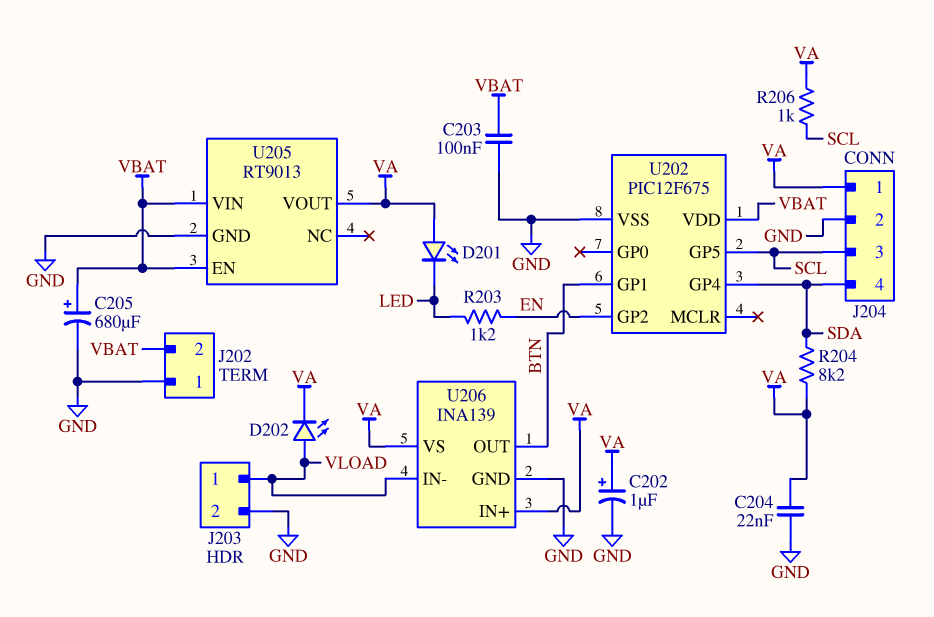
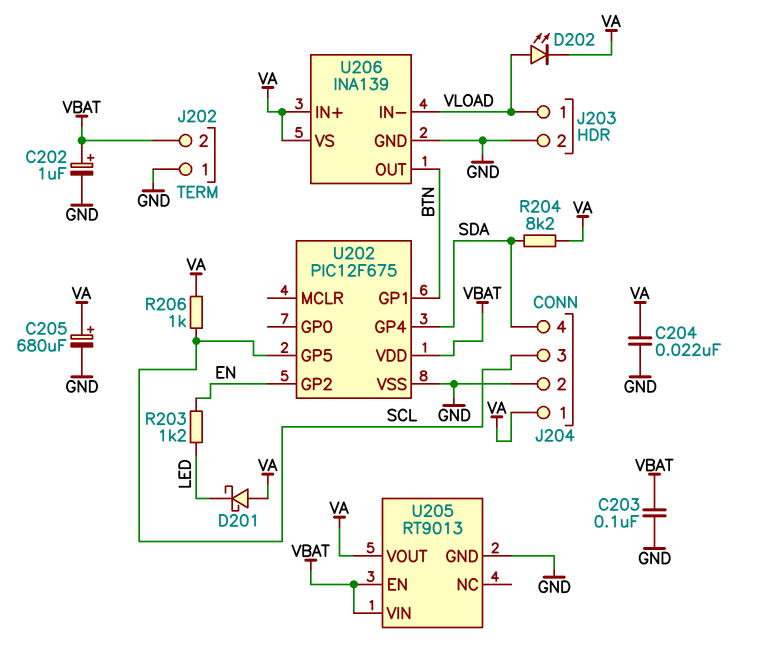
C202: 1uF (plus VA, minus GND) -> 1uF (plus VBAT, minus GND)
C205: 680uF (plus VBAT, minus GND) -> 680uF (plus VA, minus GND)
D201: LED (A VA, K LED) -> schottky (A VA, K LED)

